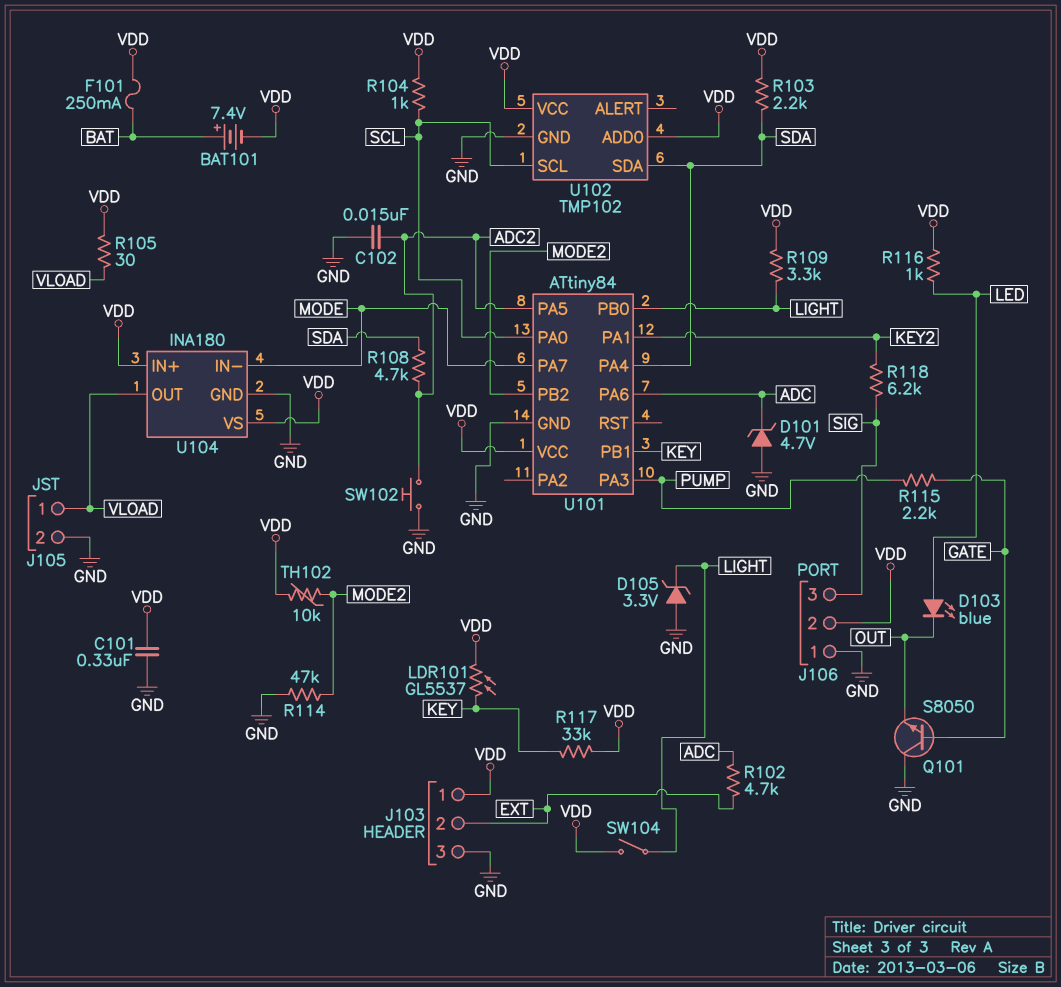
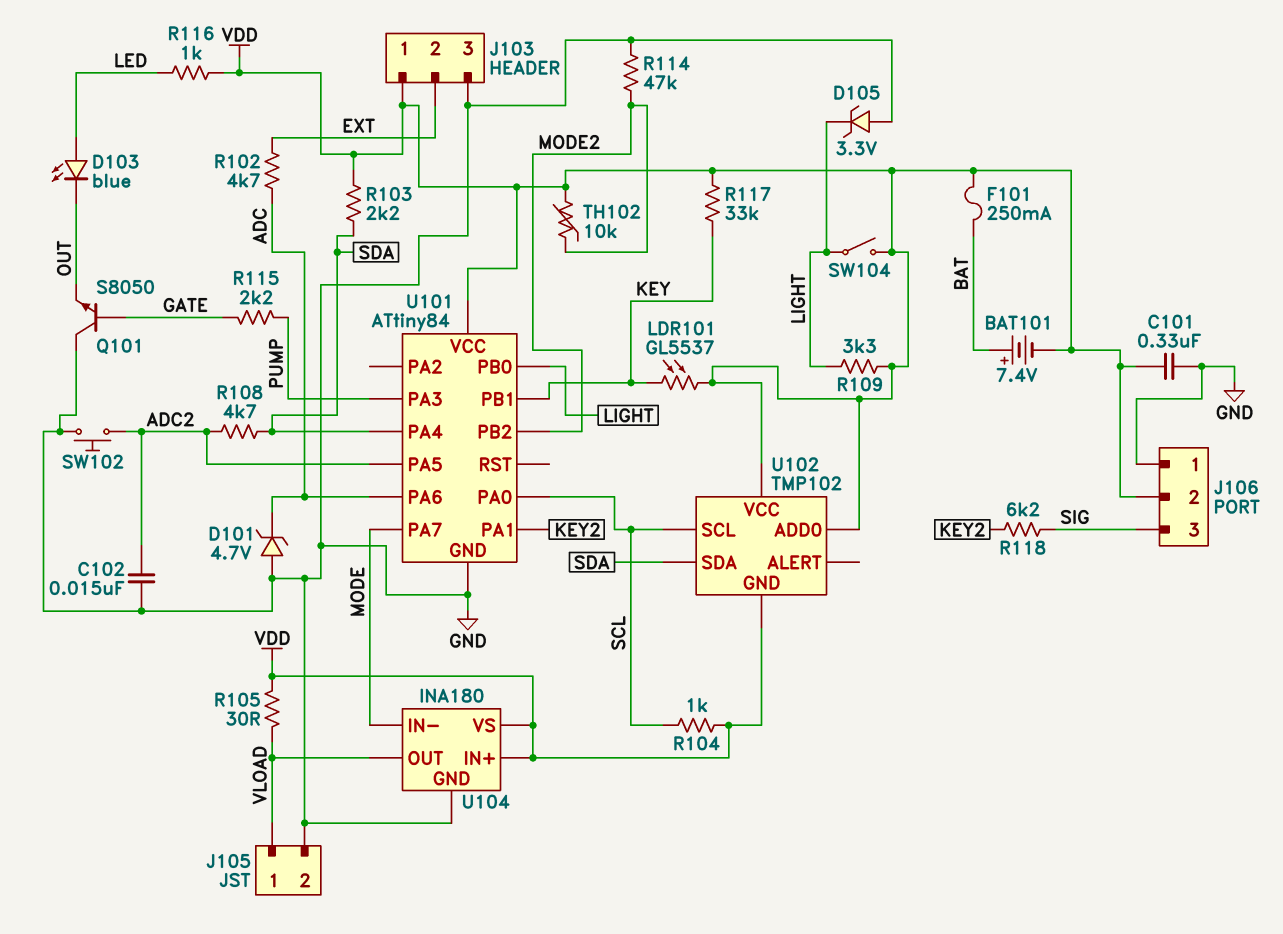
U102 pin GND: GND -> VDD

